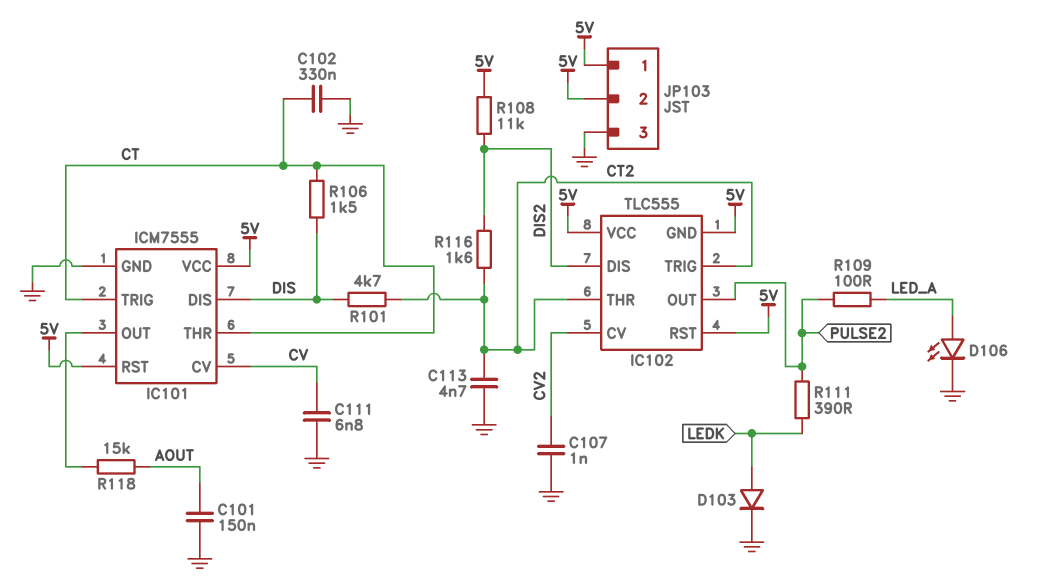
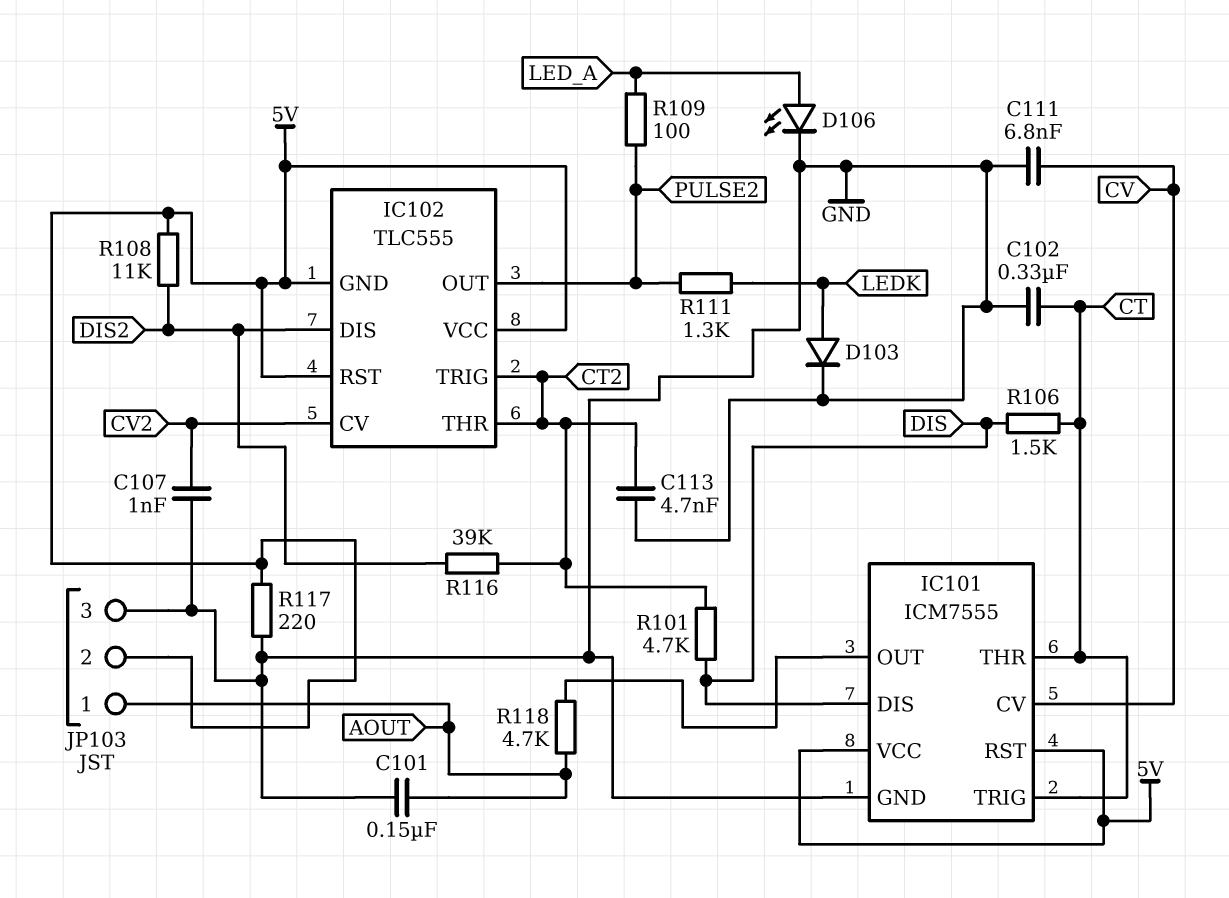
JP103 pin 1: 5V -> AOUT
R111: 390 (LEDK, PULSE2) -> 1.3k (LEDK, PULSE2)
R116: 1.6k (CT2, DIS2) -> 39k (CT2, DIS2)
R117: none -> 220 (5V, GND)
R118: 15k (AOUT, IC101/OUT) -> 4.7k (AOUT, IC101/OUT)

